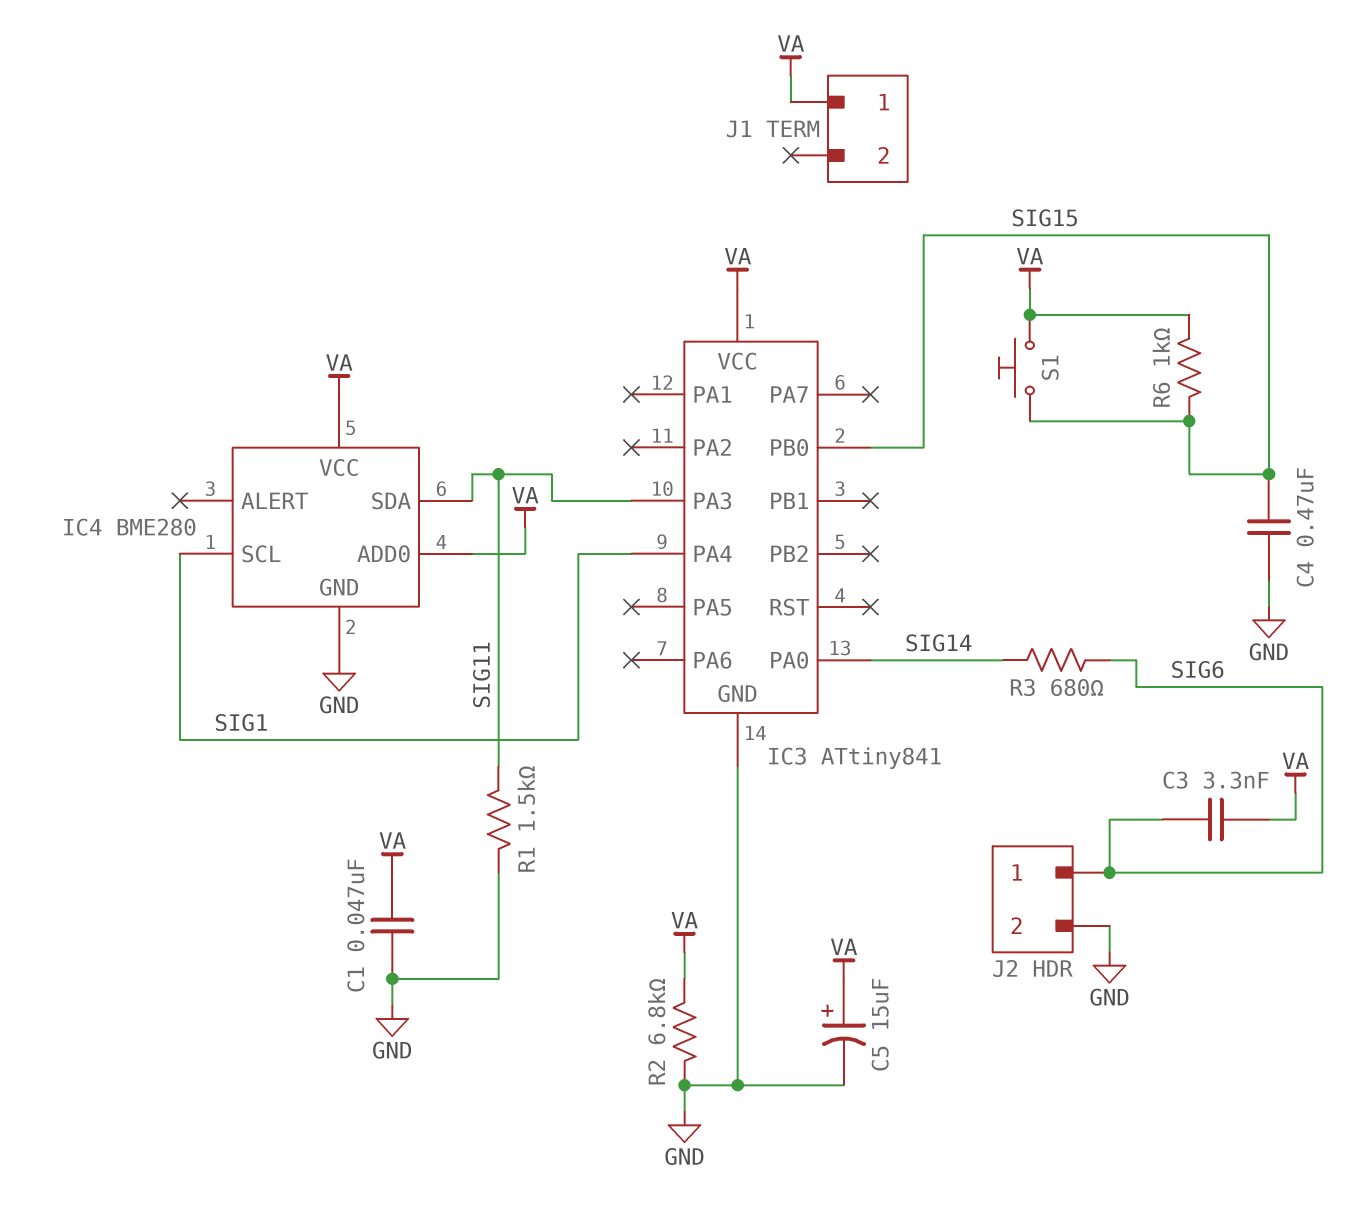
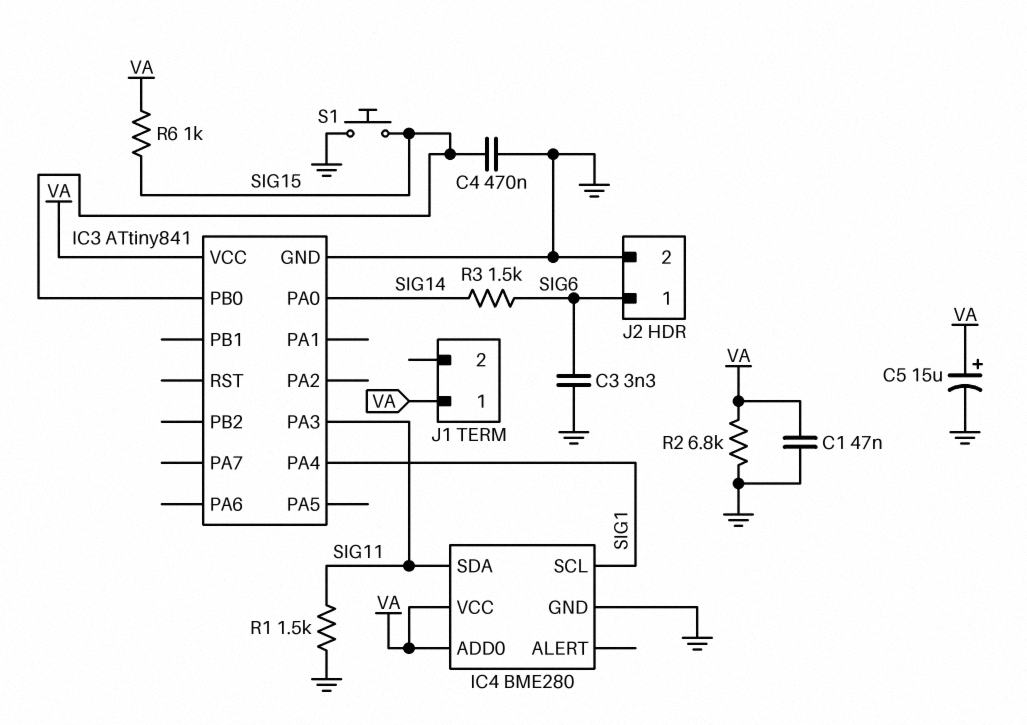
C3: 3.3nF (SIG6, VA) -> 3.3nF (GND, SIG6)
R3: 680 (SIG6, SIG14) -> 1.5k (SIG6, SIG14)
S1: button (SIG15, VA) -> button (GND, SIG15)

